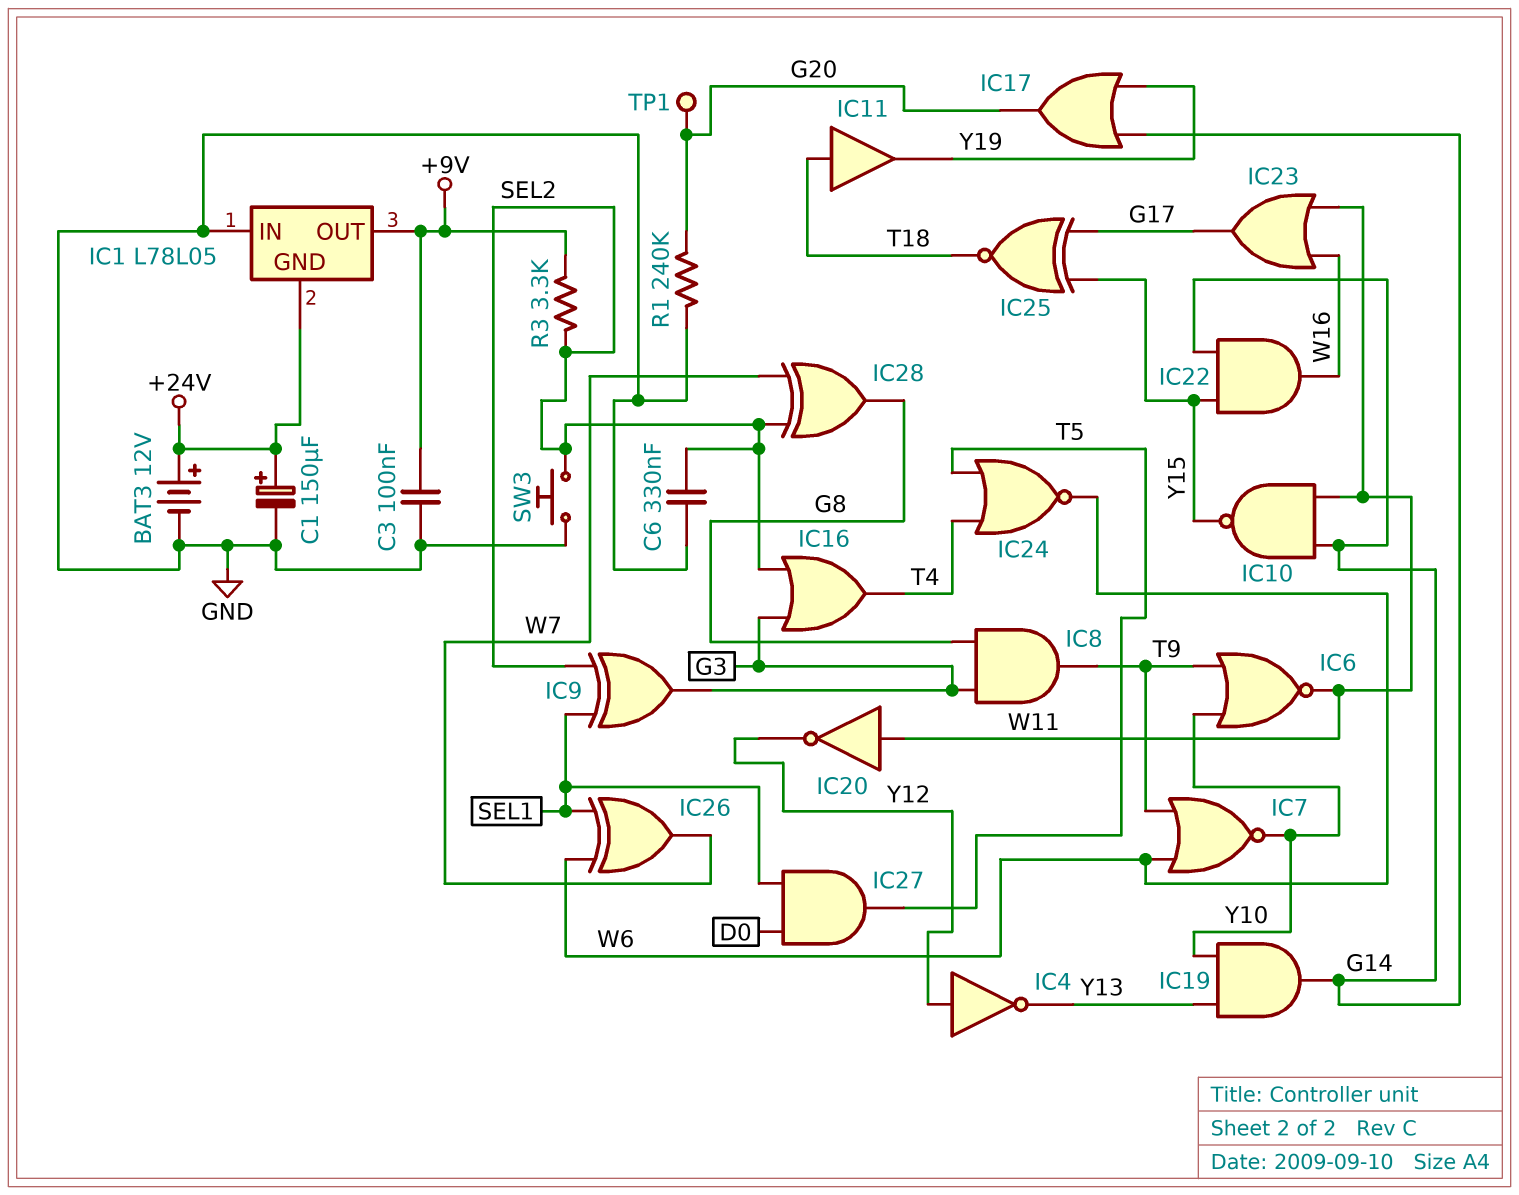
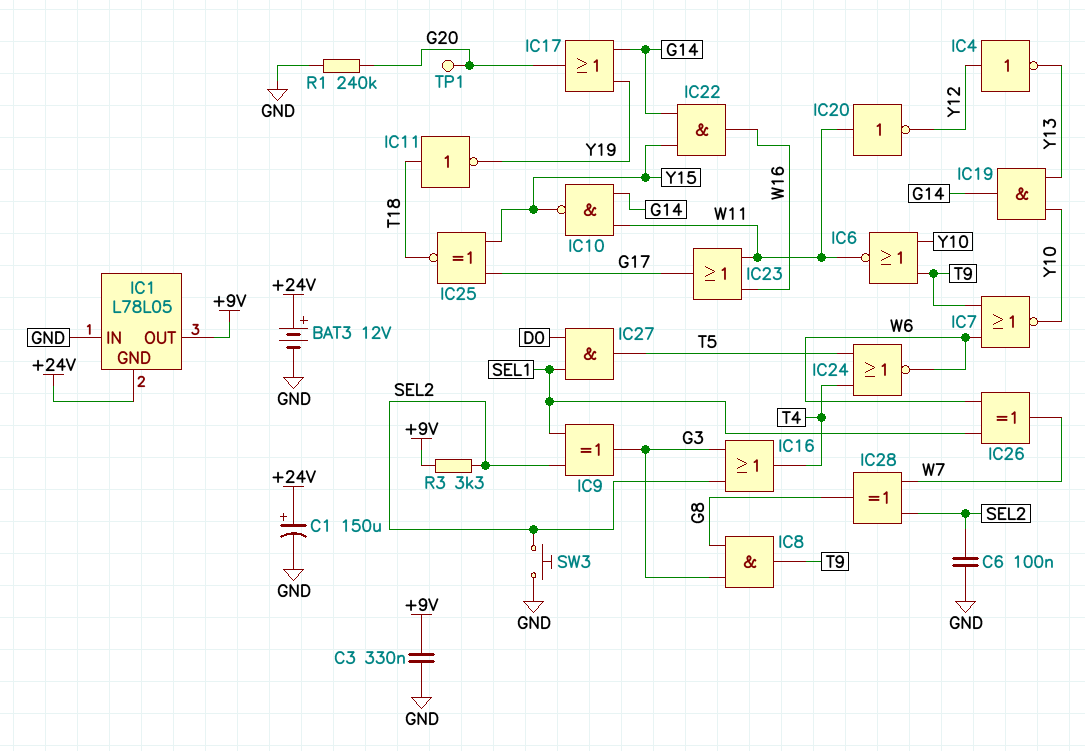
C3: 100nF (+9V, GND) -> 330nF (+9V, GND)
C6: 330nF (GND, SEL2) -> 100nF (GND, SEL2)
IC11: buffer (in T18, out Y19) -> NOT (in T18, out Y19)

